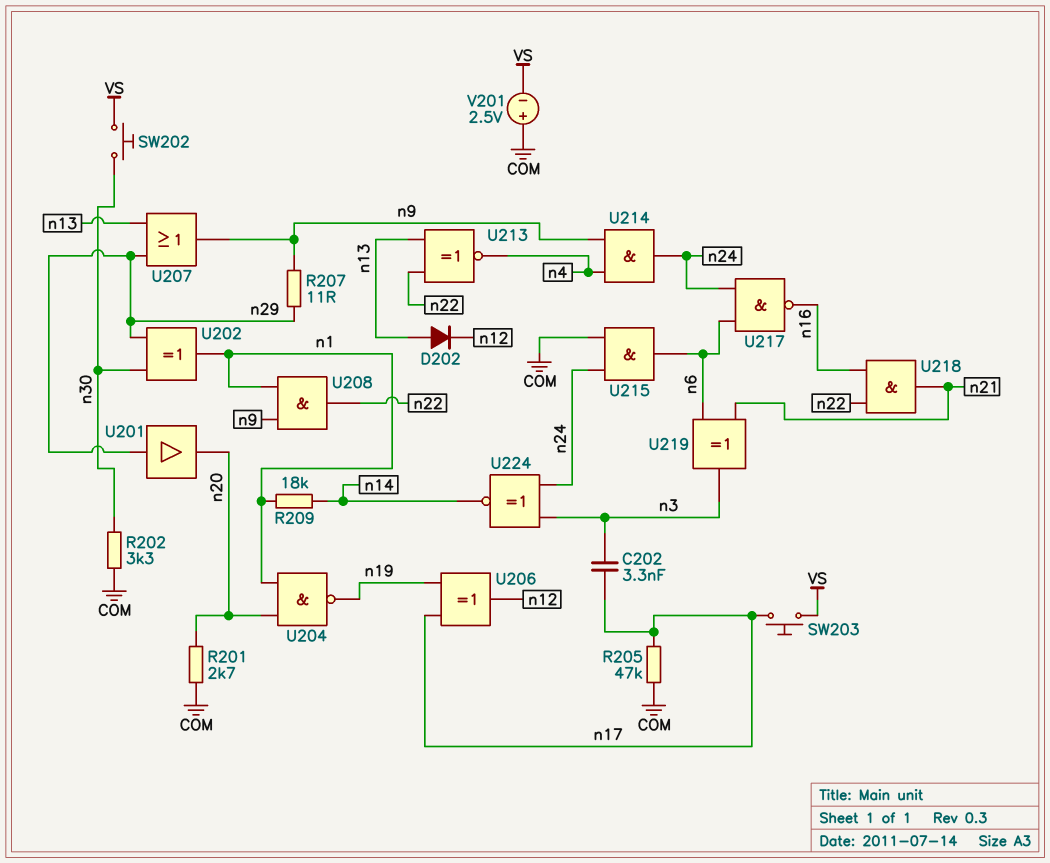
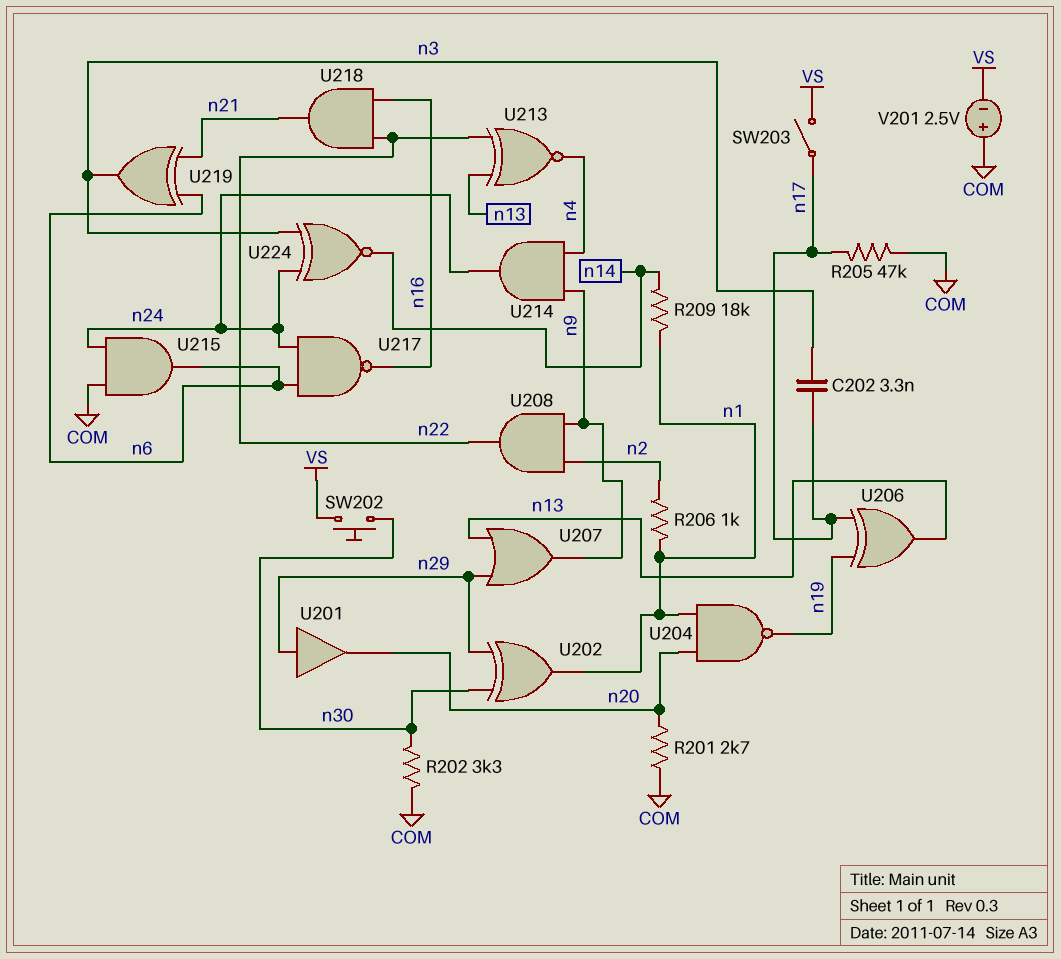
D202: diode (A n13, K n12) -> none
R206: none -> 1k (n1, n2)
R207: 11 (n9, n29) -> none
SW203: button (VS, n17) -> switch (VS, n17)
U206: XOR (in n17, in n19, out n12) -> XOR (in n17, in n19, out n13)
U208: AND (in n1, in n9, out n22) -> AND (in n2, in n9, out n22)

